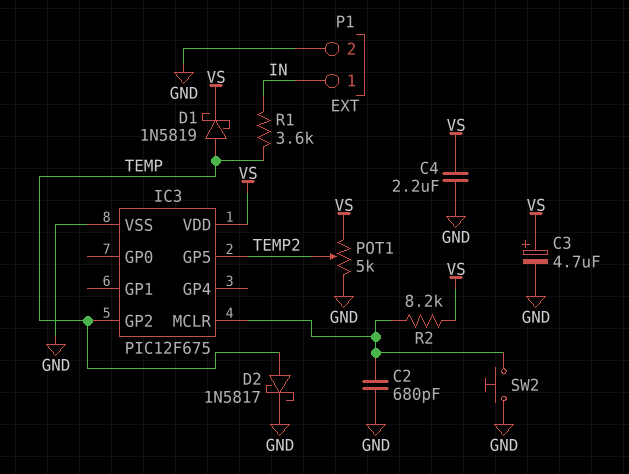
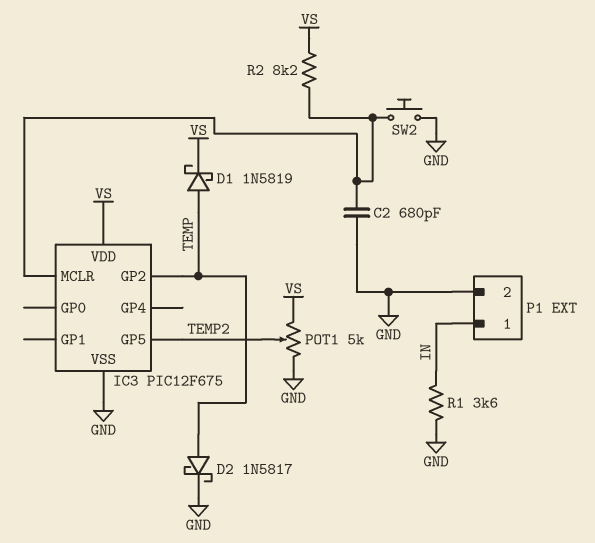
C3: 4.7uF (plus VS, minus GND) -> none
C4: 2.2uF (GND, VS) -> none
R1: 3.6k (IN, TEMP) -> 3.6k (GND, IN)

